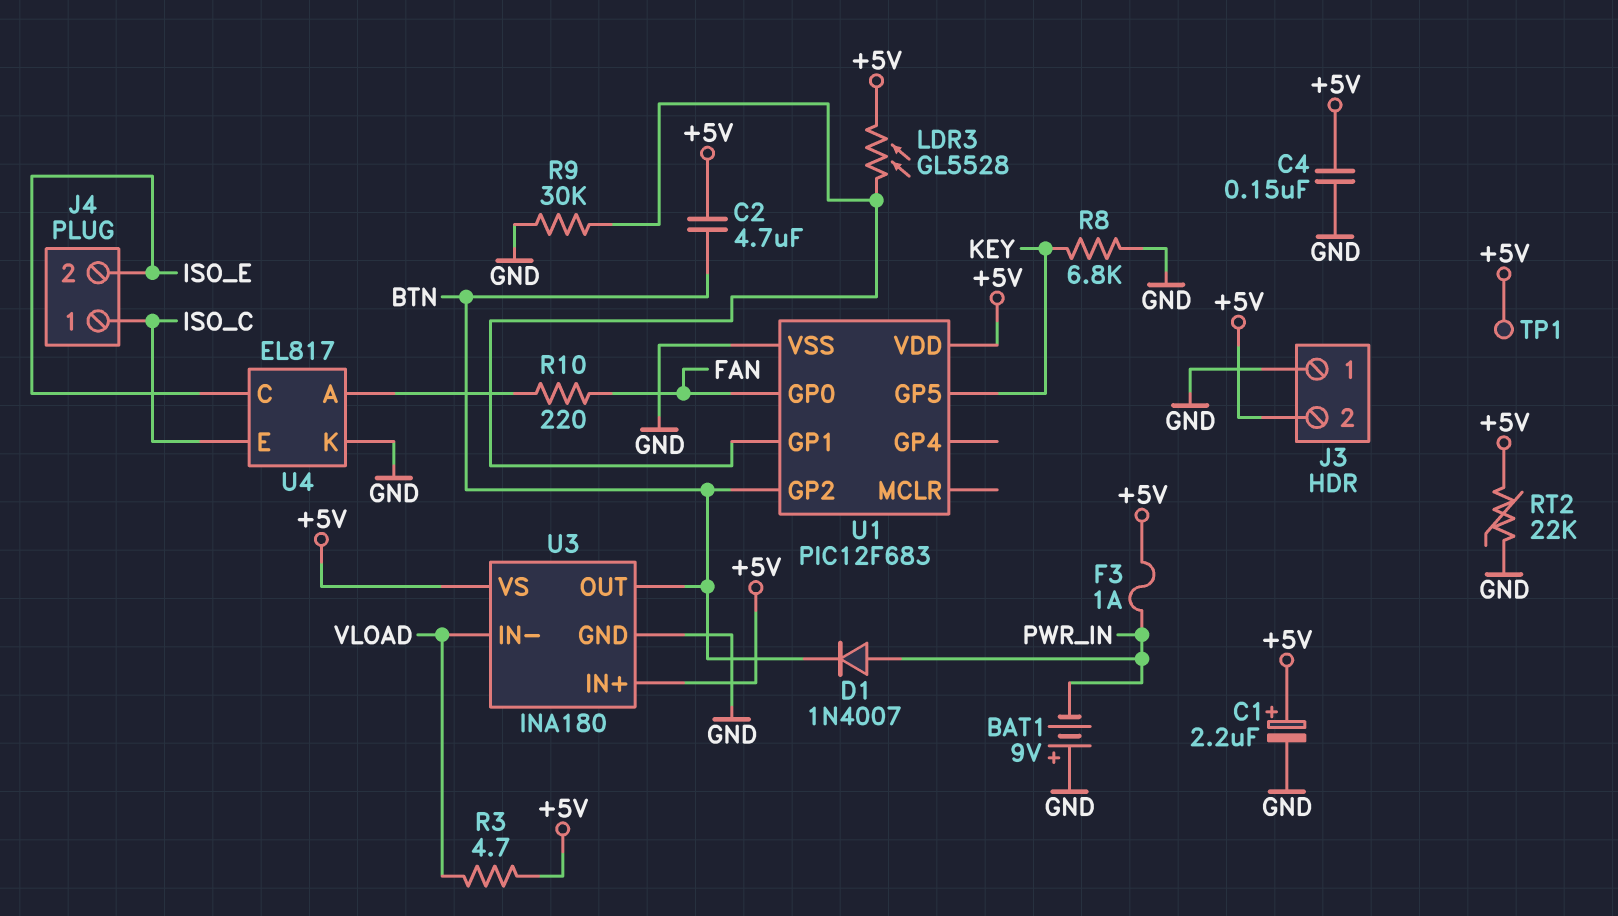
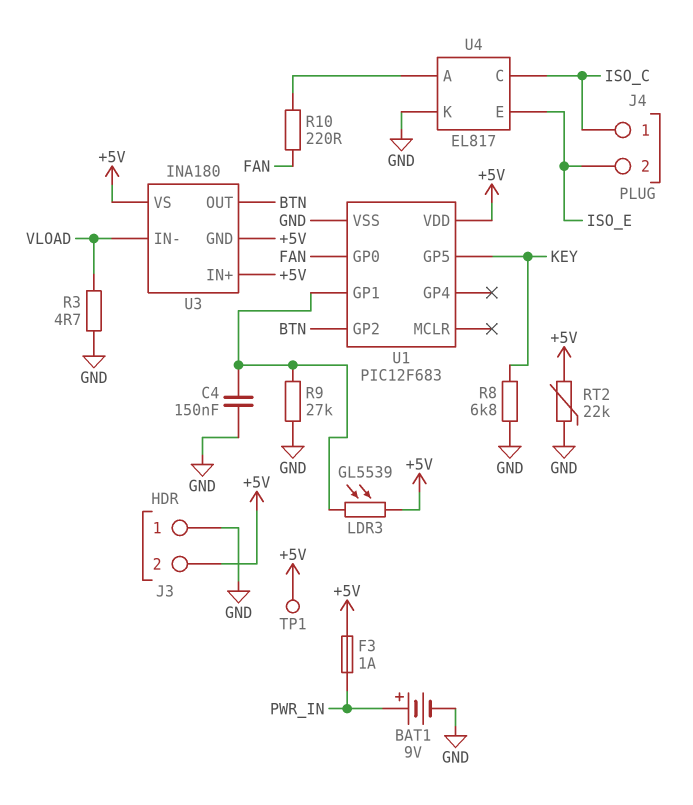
BAT1: 9V (plus GND, minus PWR_IN) -> 9V (plus PWR_IN, minus GND)
C1: 2.2uF (plus +5V, minus GND) -> none
C2: 4.7uF (+5V, BTN) -> none
C4: 150nF (+5V, GND) -> 150nF (GND, U1/GP1)
D1: diode 1N4007 (A PWR_IN, K BTN) -> none
LDR3: GL5528 (+5V, U1/GP1) -> GL5539 (+5V, U1/GP1)
R3: 4.7 (+5V, VLOAD) -> 4.7 (GND, VLOAD)
R9: 30k (GND, U1/GP1) -> 27k (GND, U1/GP1)
U3 pin GND: GND -> +5V
U4 pin C: ISO_E -> ISO_C
U4 pin E: ISO_C -> ISO_E

